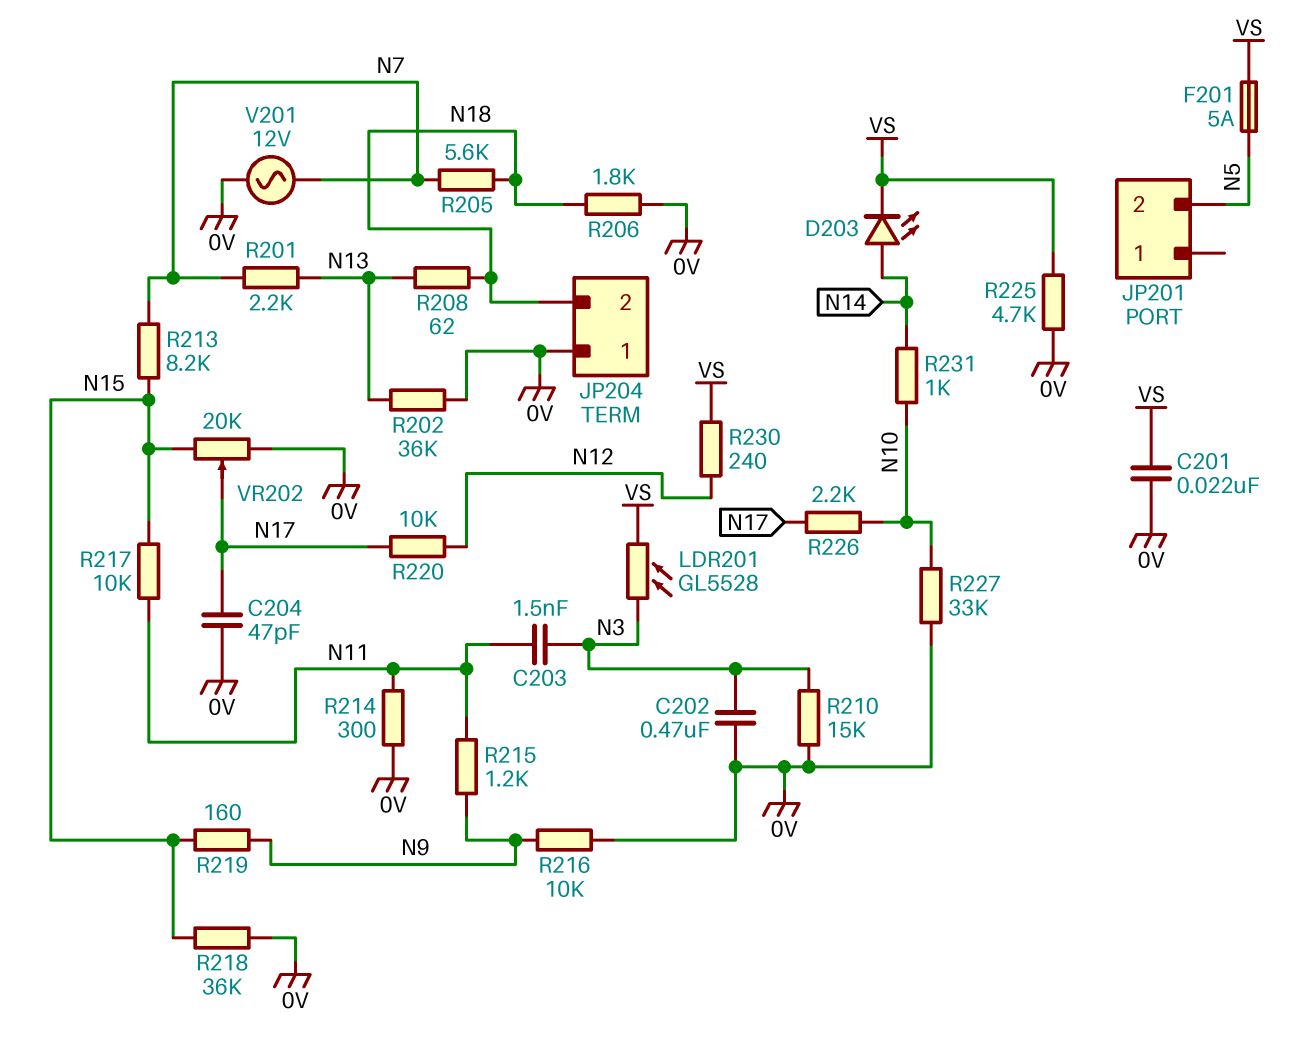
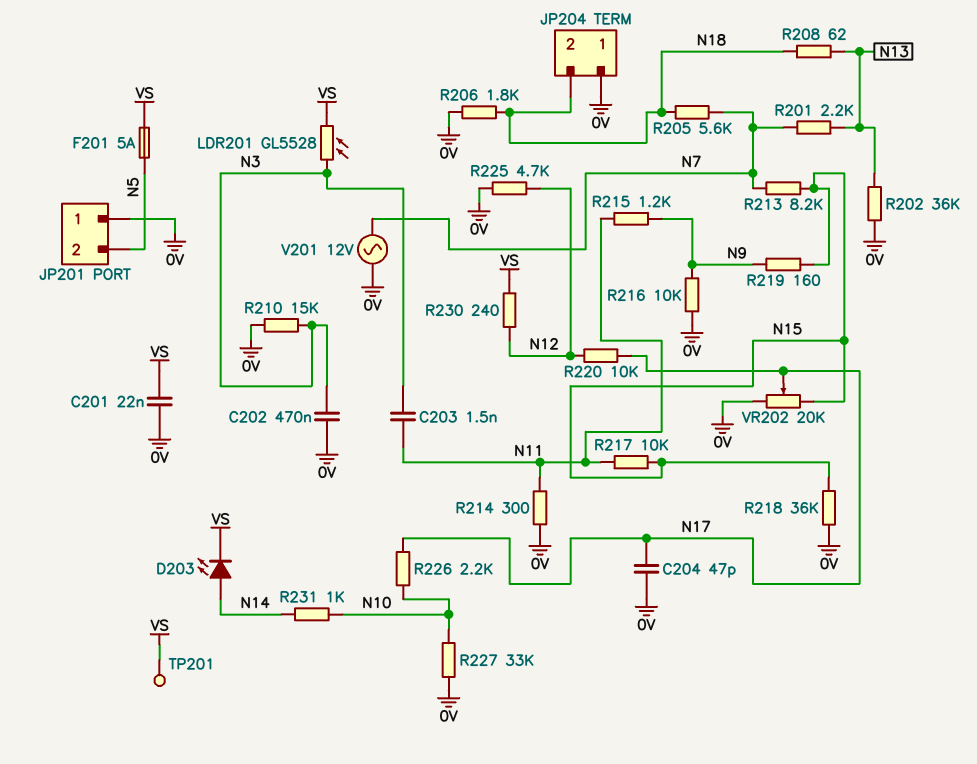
JP201 pin 1: none -> 0V
R225: 4.7k (0V, VS) -> 4.7k (0V, N12)
TP201: none -> test point (VS)

